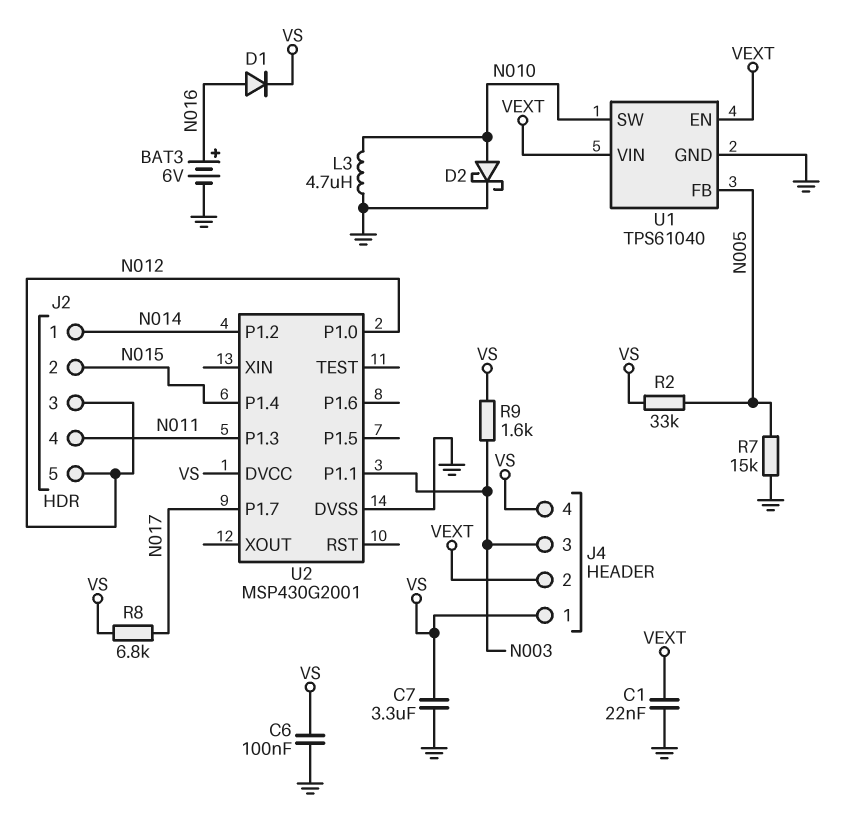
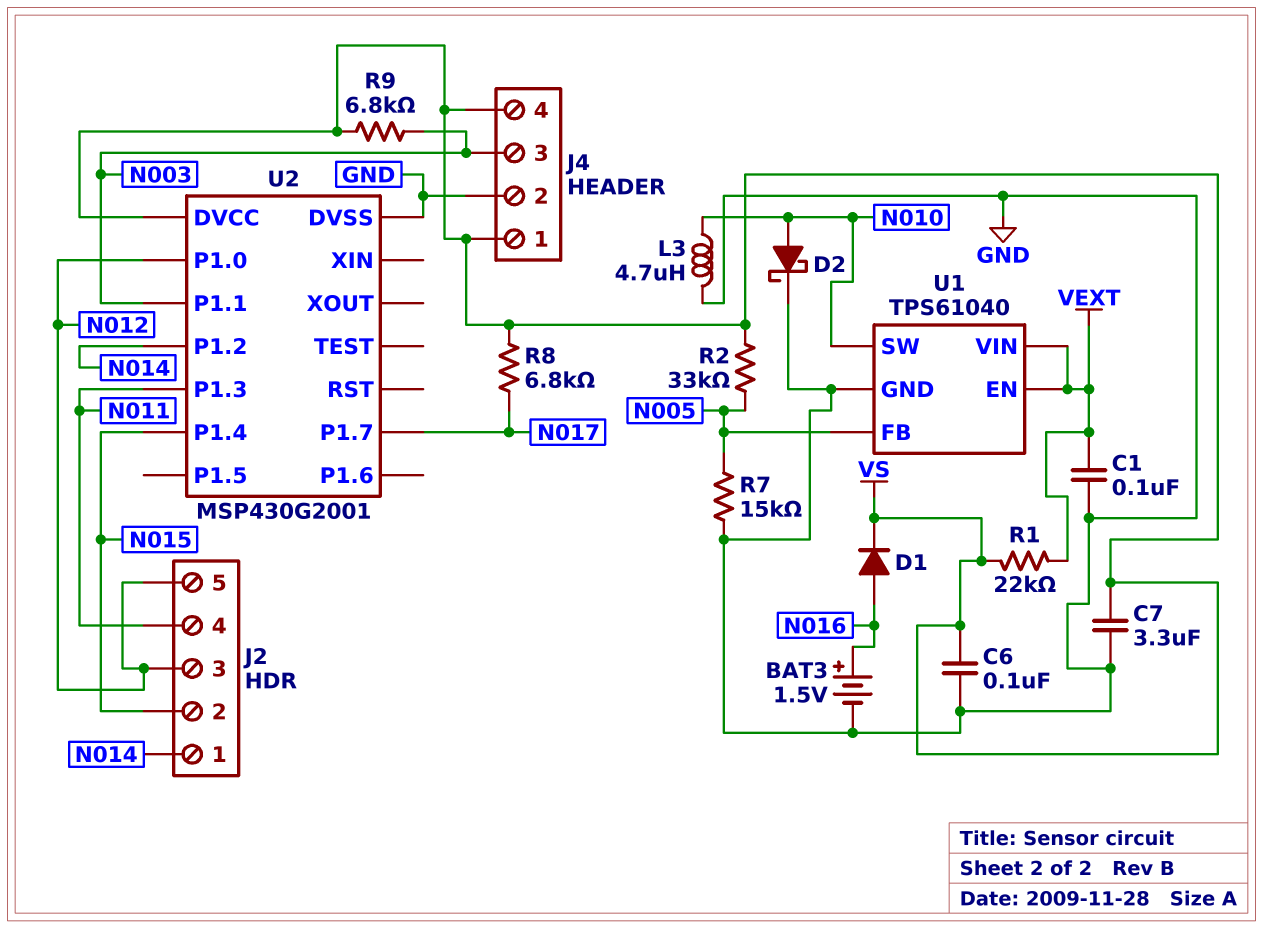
BAT3: 6V (plus N016, minus GND) -> 1.5V (plus N016, minus GND)
C1: 22nF (GND, VEXT) -> 100nF (GND, VEXT)
J4 pin 2: VEXT -> GND
R1: none -> 22k (VEXT, VS)
R9: 1.6k (N003, VS) -> 6.8k (N003, VS)

